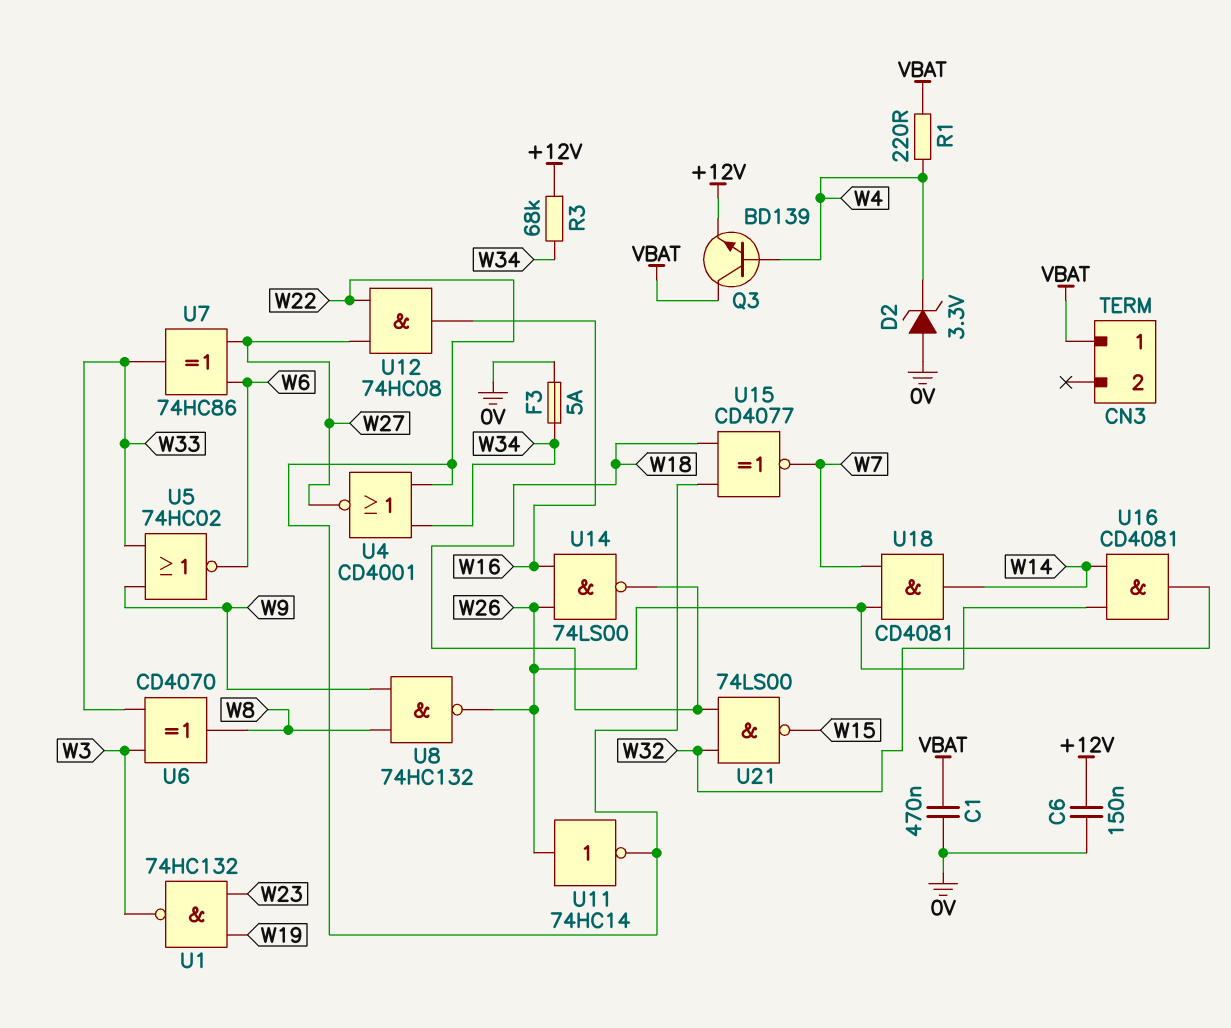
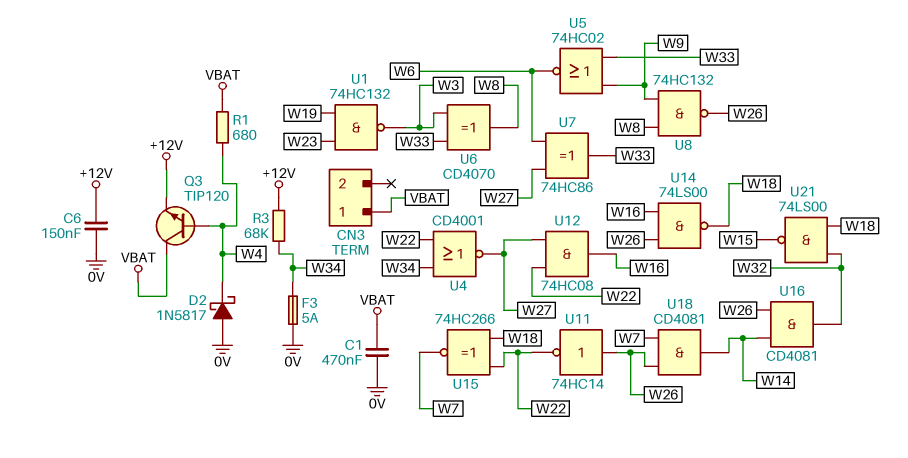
D2: zener 3.3V (A 0V, K W4) -> schottky 1N5817 (A 0V, K W4)
Q3: NPN BD139 (B W4, C VBAT, E +12V) -> NPN TIP120 (B W4, C VBAT, E +12V)
R1: 220 (VBAT, W4) -> 680 (VBAT, W4)
U15: XNOR CD4077 (in W18, in W22, out W7) -> XNOR 74HC266 (in W18, in W22, out W7)

